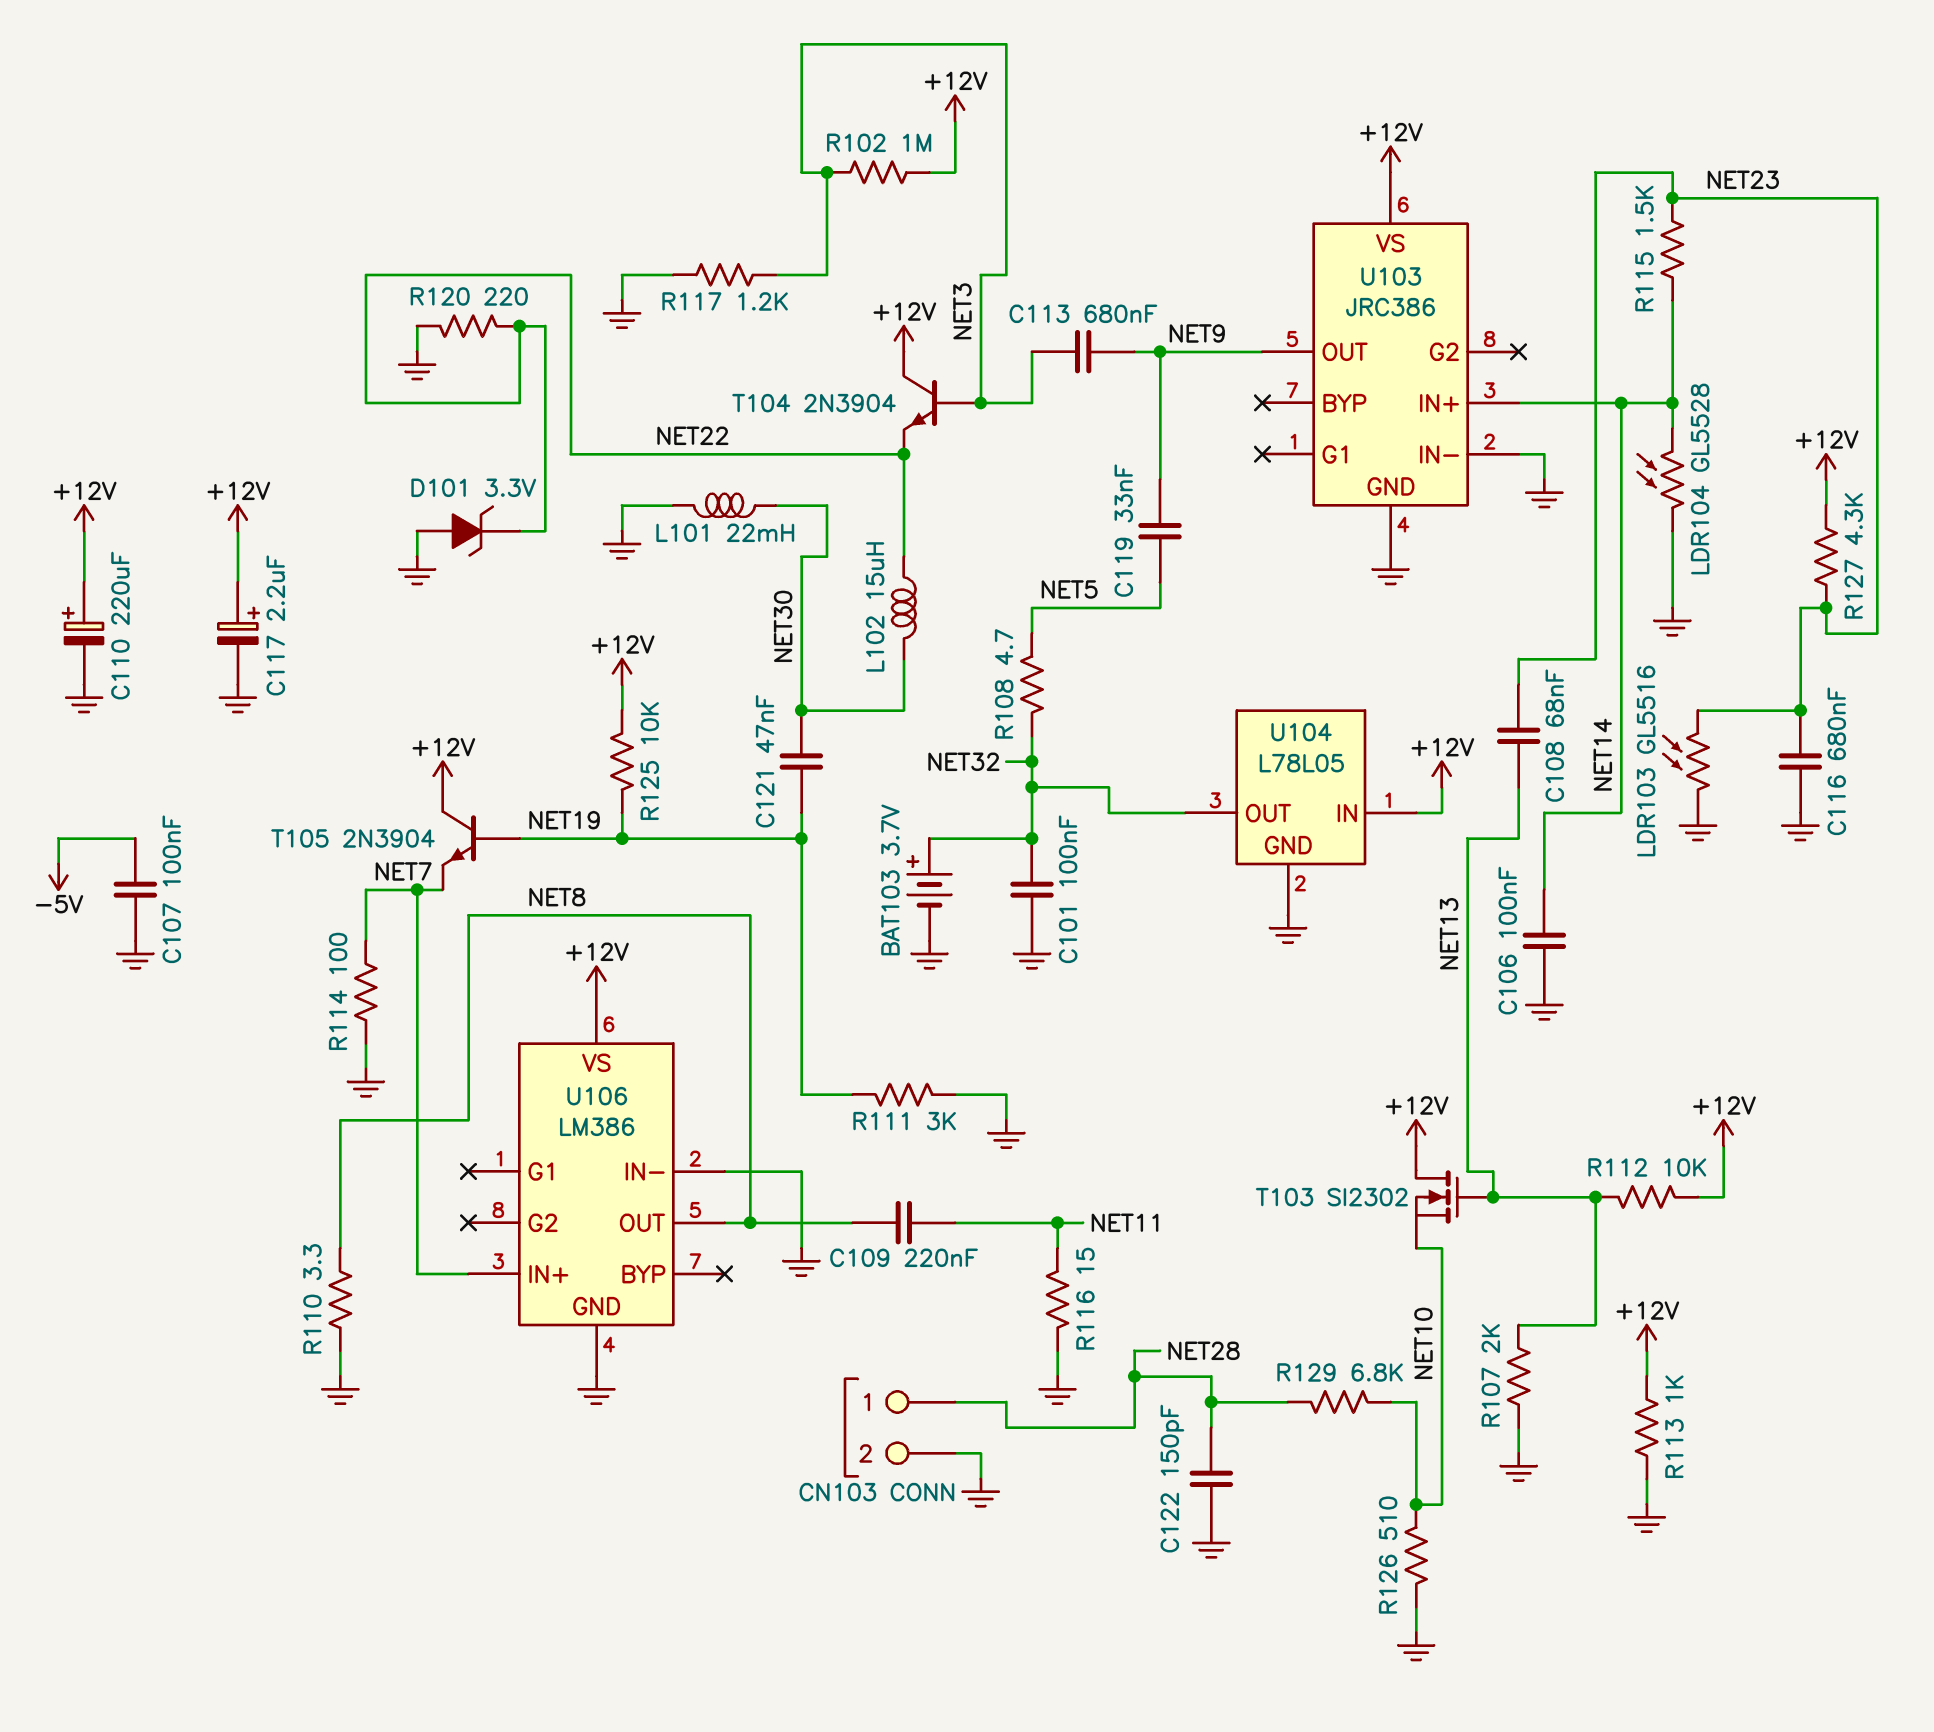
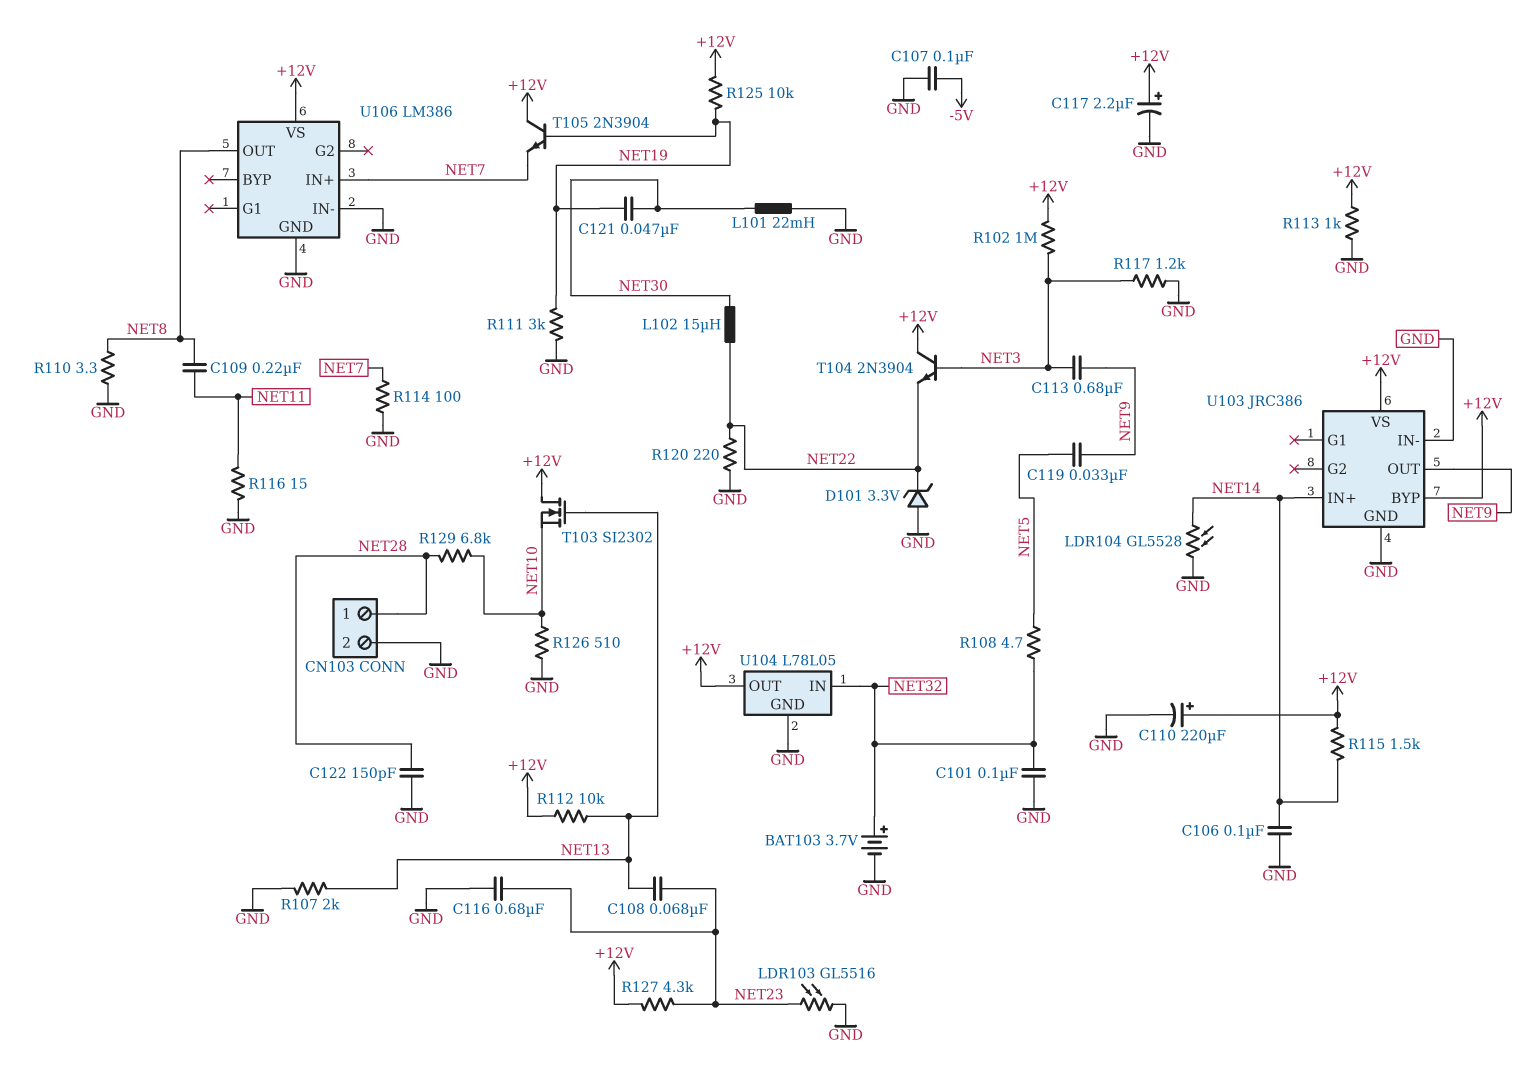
R115: 1.5k (NET14, NET23) -> 1.5k (+12V, NET14)
U103 pin BYP: none -> +12V
U104 pin IN: +12V -> NET32
U104 pin OUT: NET32 -> +12V

